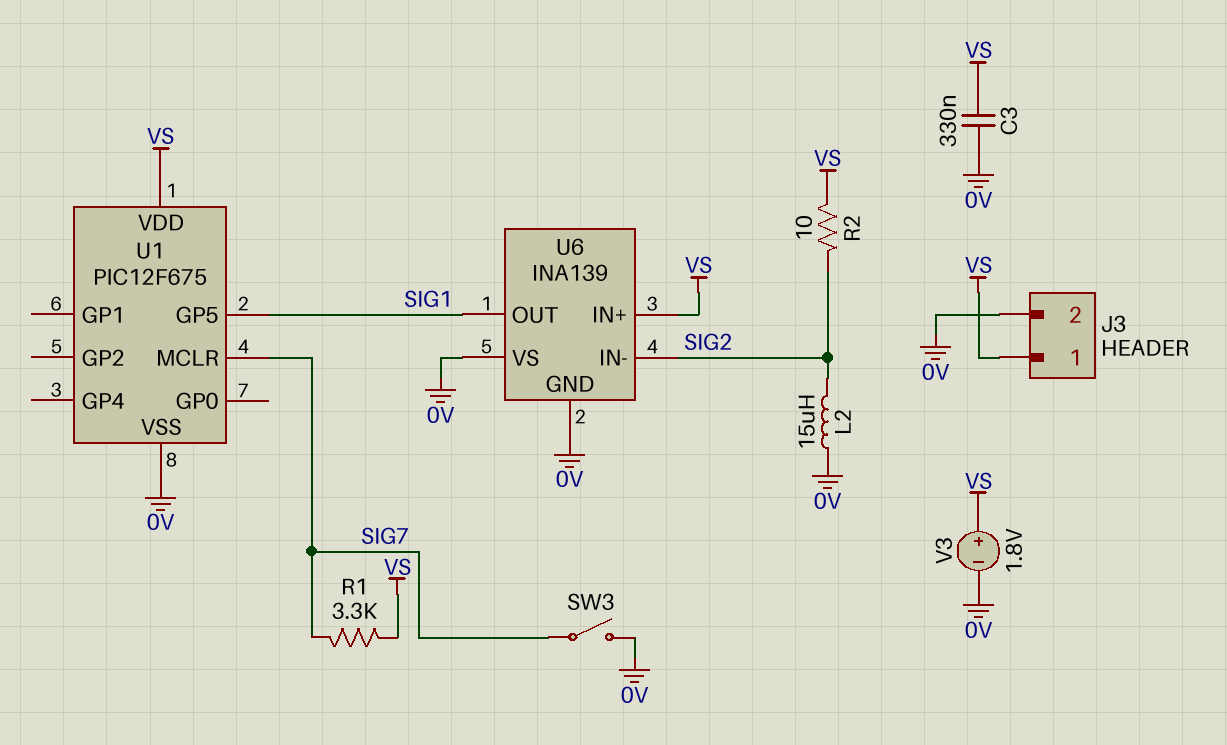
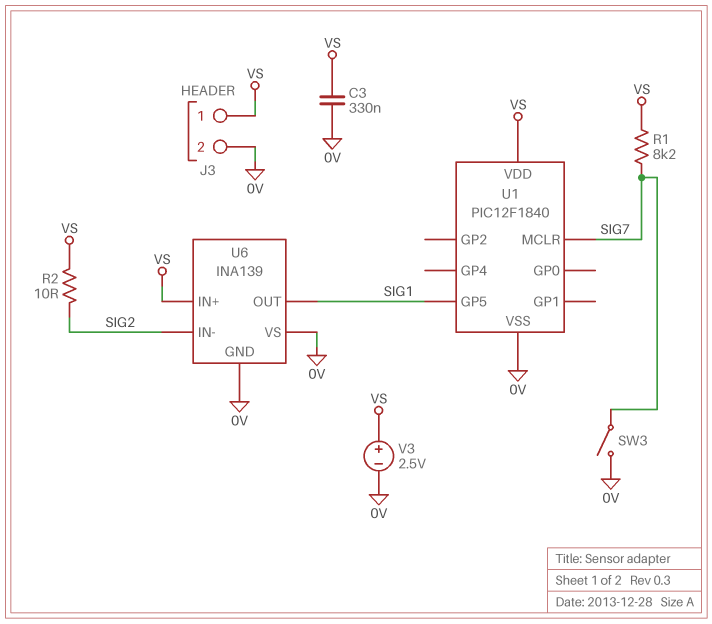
L2: 15uH (0V, SIG2) -> none
R1: 3.3k (SIG7, VS) -> 8.2k (SIG7, VS)
U1: PIC12F675 -> PIC12F1840
V3: 1.8V (plus VS, minus 0V) -> 2.5V (plus VS, minus 0V)

